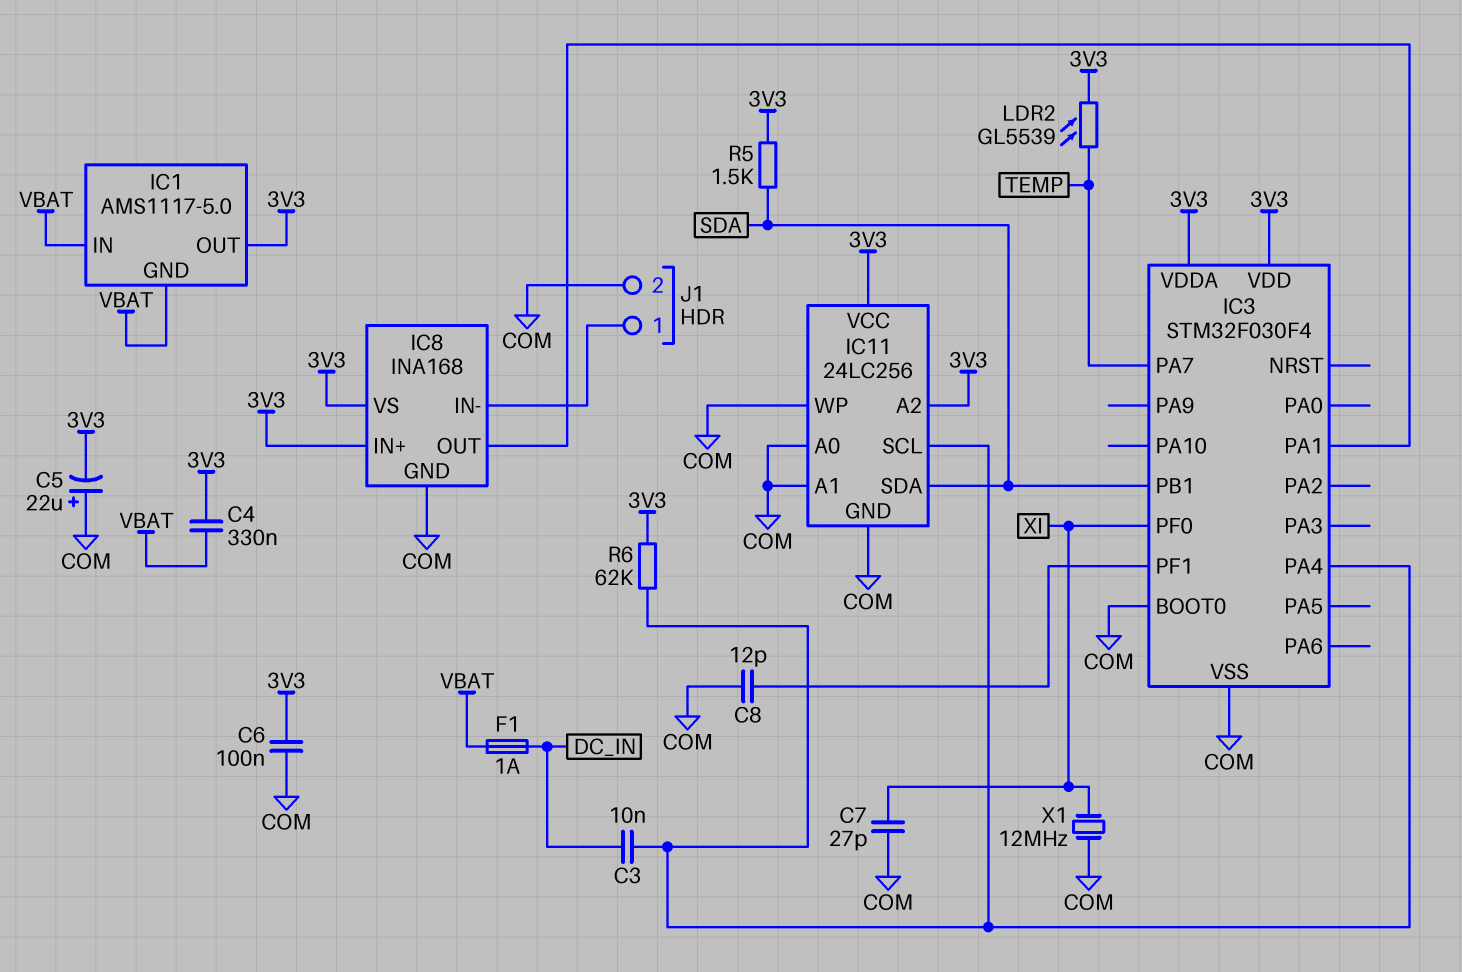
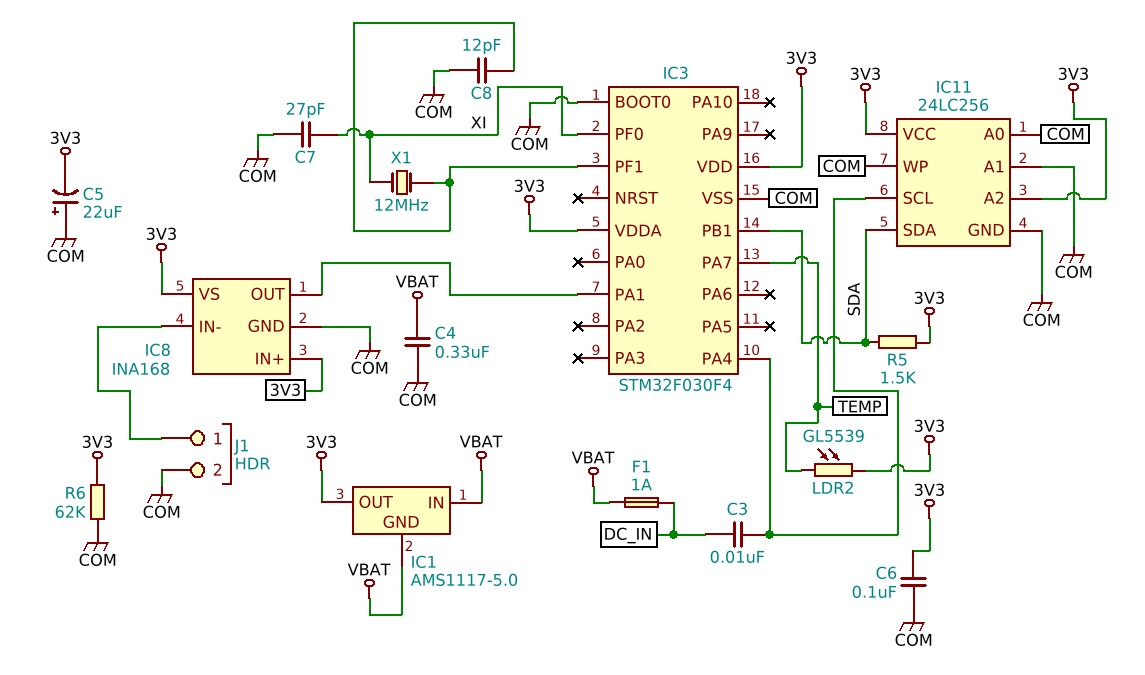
C4: 330nF (3V3, VBAT) -> 330nF (COM, VBAT)
R6: 62k (3V3, IC3/PA4) -> 62k (3V3, COM)
X1: 12MHz (COM, XI) -> 12MHz (IC3/PF1, XI)

